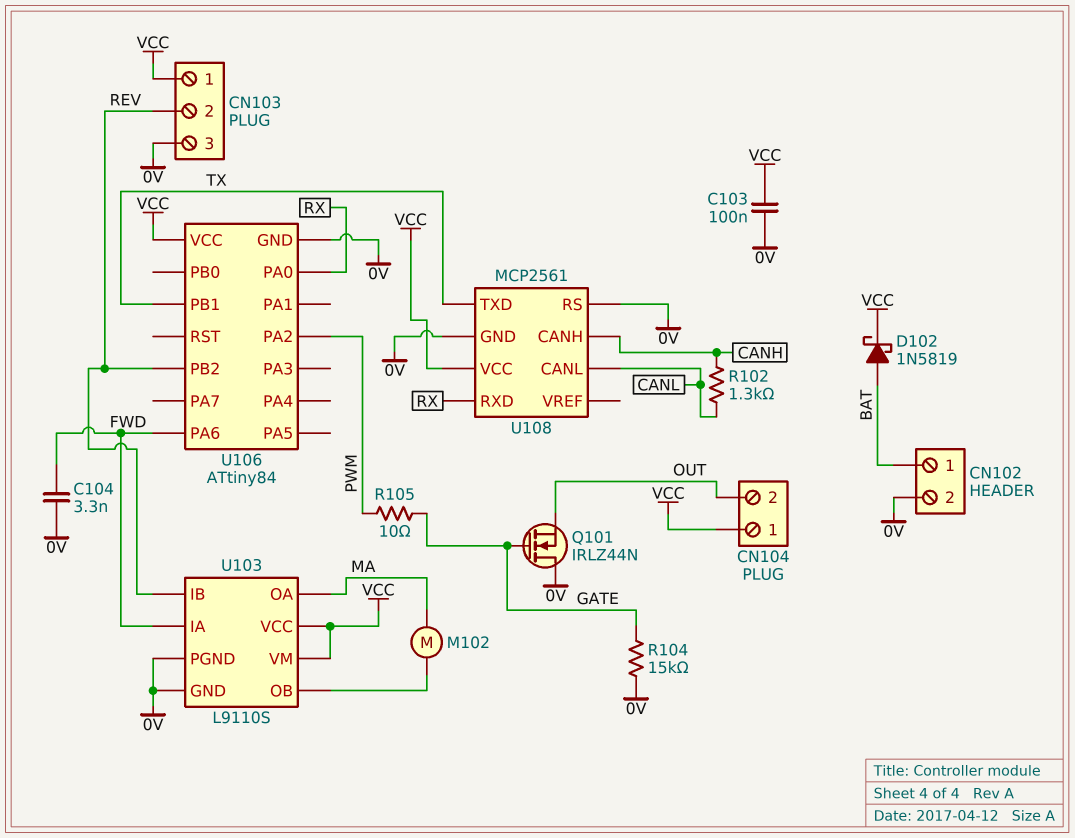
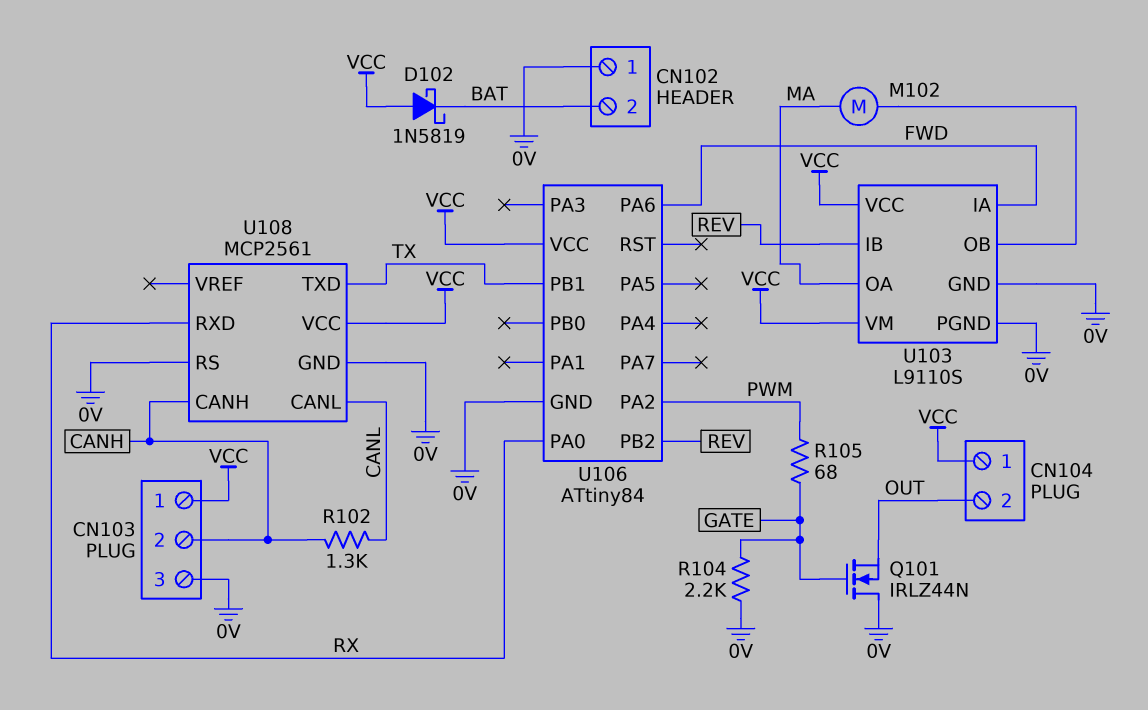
C103: 100nF (0V, VCC) -> none
C104: 3.3nF (0V, FWD) -> none
CN102 pin 1: BAT -> 0V
CN102 pin 2: 0V -> BAT
CN103 pin 2: REV -> CANH
D102: schottky 1N5819 (A BAT, K VCC) -> schottky 1N5819 (A VCC, K BAT)
R104: 15k (0V, GATE) -> 2.2k (0V, GATE)
R105: 10 (GATE, PWM) -> 68 (GATE, PWM)

